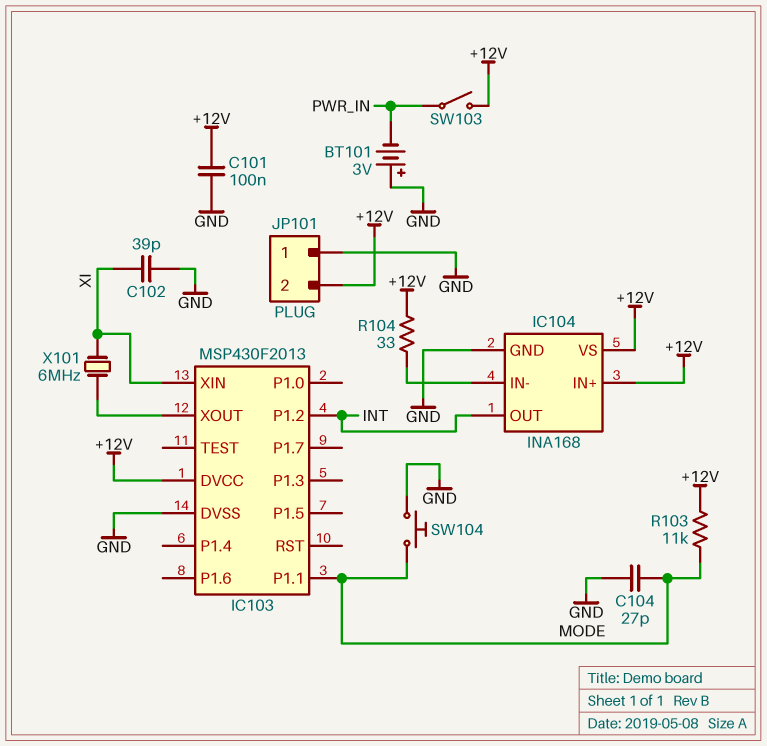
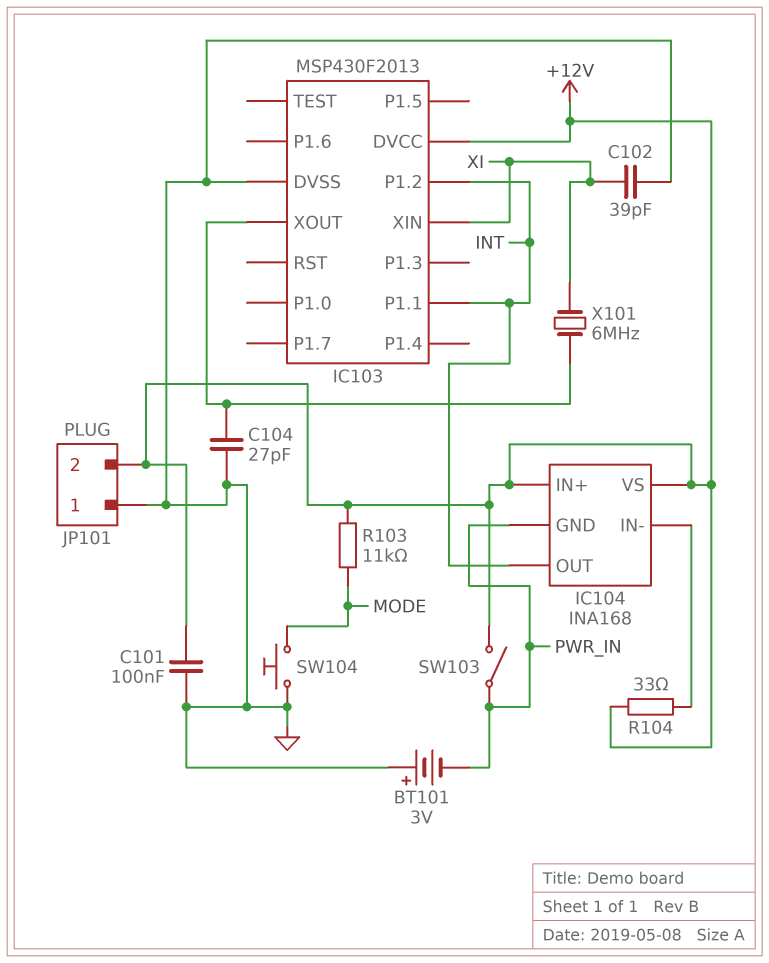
C104: 27pF (GND, MODE) -> 27pF (GND, IC103/XOUT)
IC103 pin P1.1: MODE -> INT
IC104 pin GND: GND -> PWR_IN

